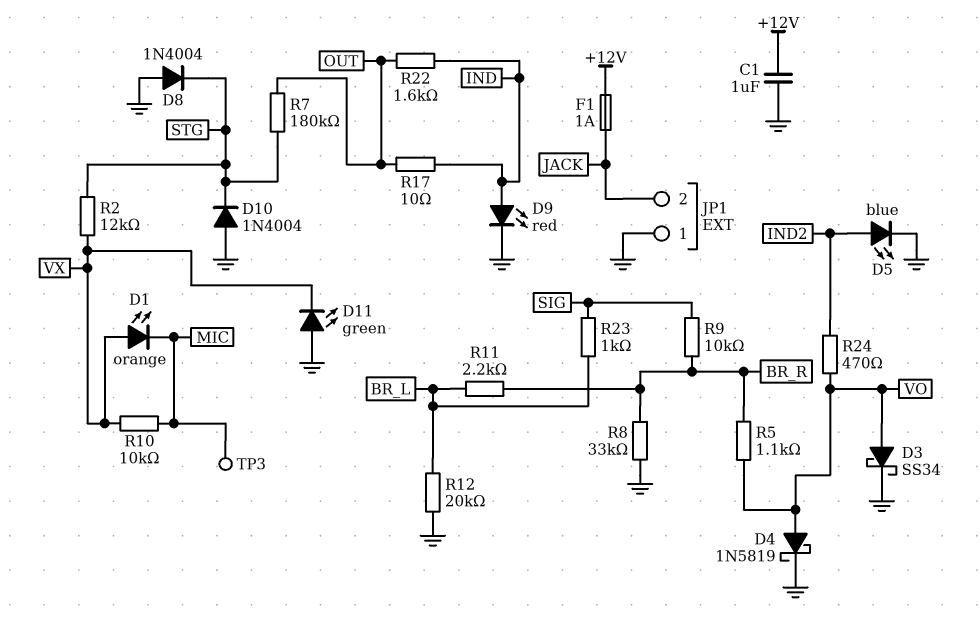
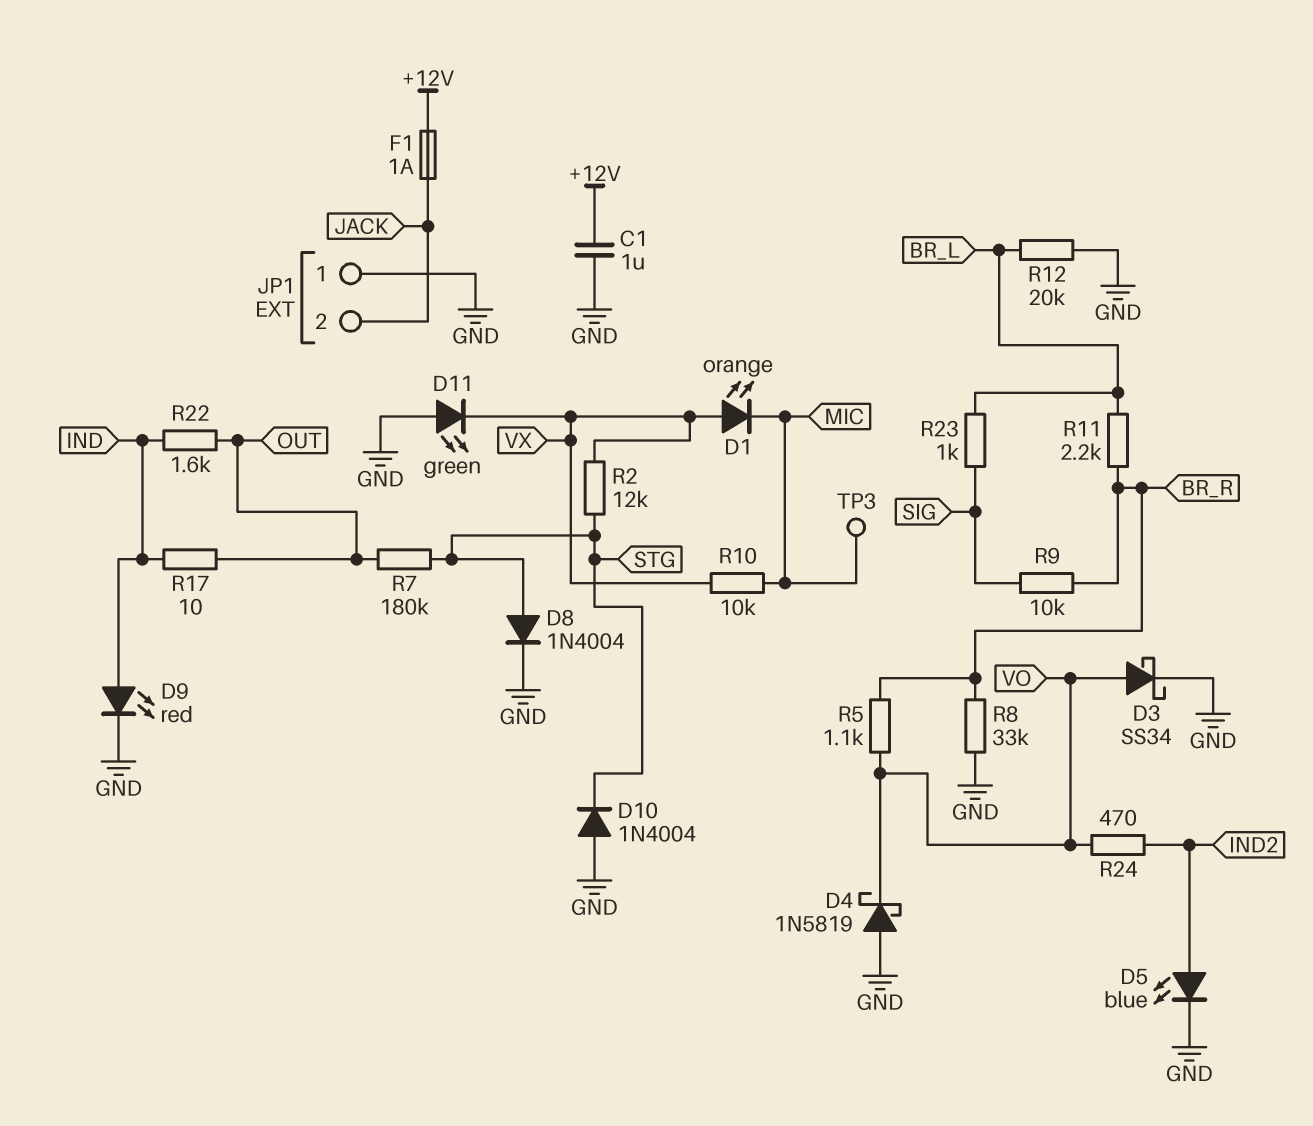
D4: schottky 1N5819 (A VO, K GND) -> schottky 1N5819 (A GND, K VO)
D8: diode 1N4004 (A GND, K STG) -> diode 1N4004 (A STG, K GND)

